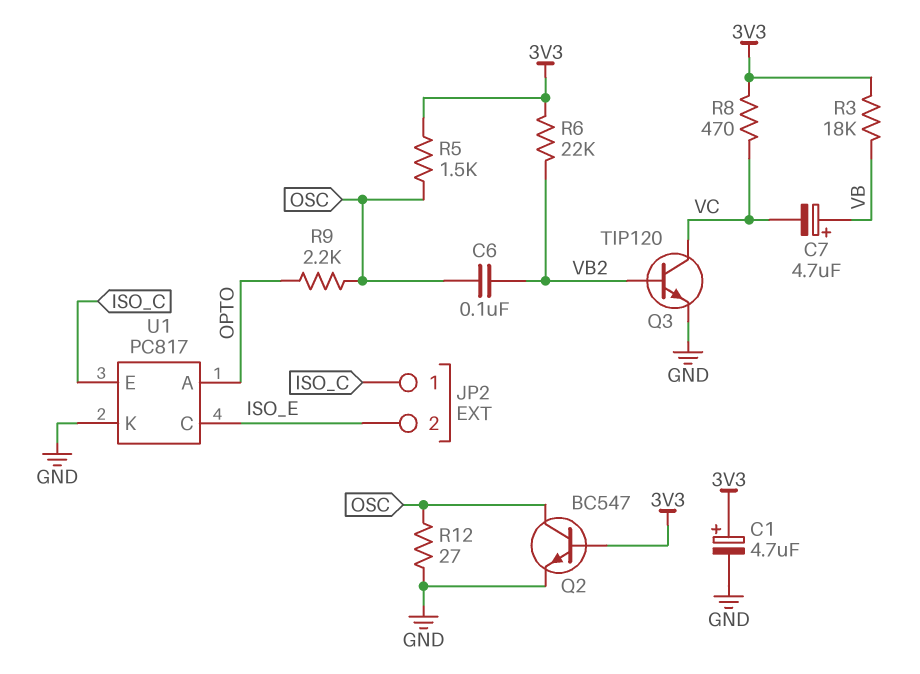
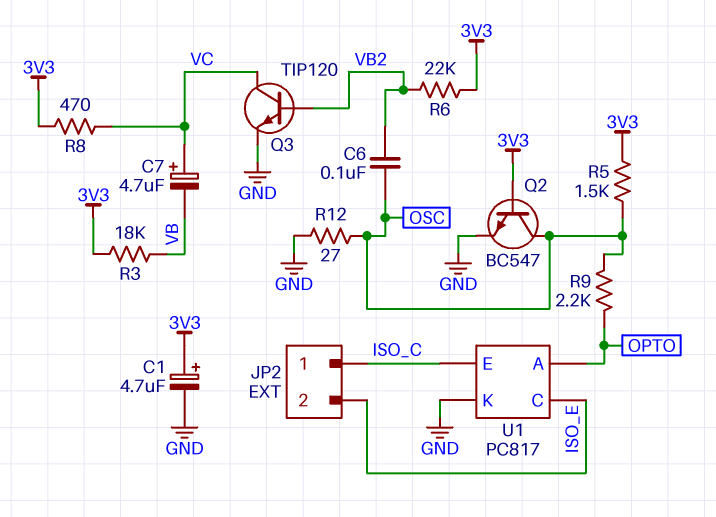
C7: 4.7uF (plus VB, minus VC) -> 4.7uF (plus VC, minus VB)

